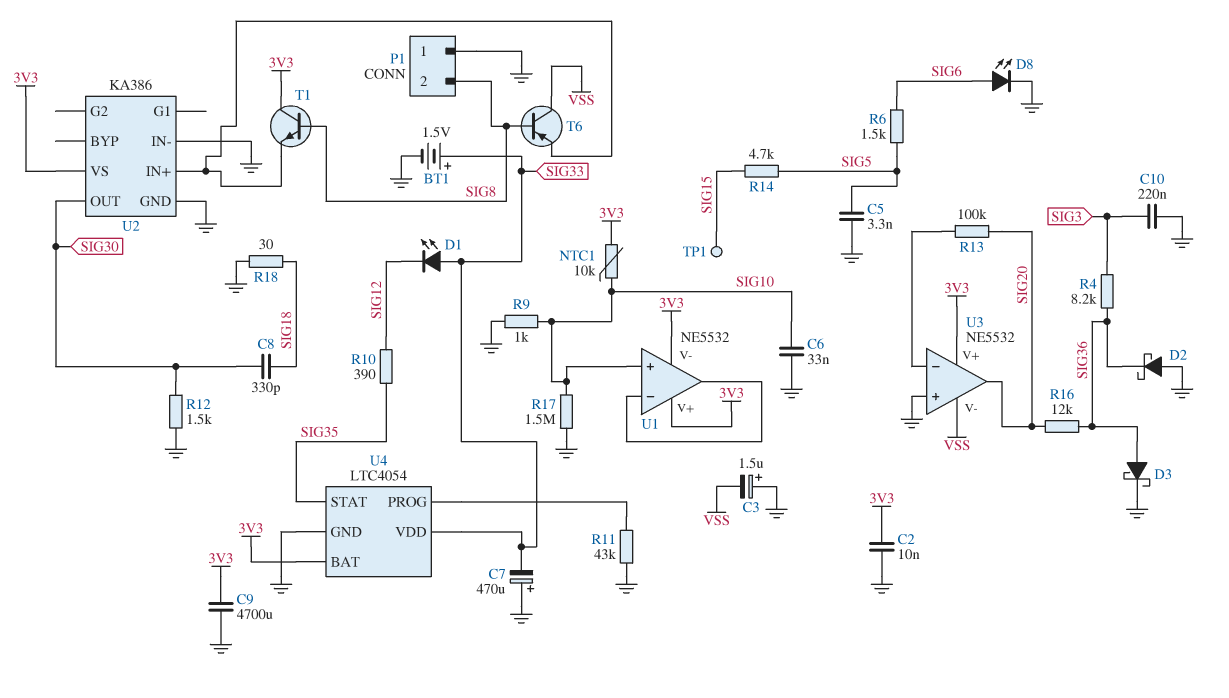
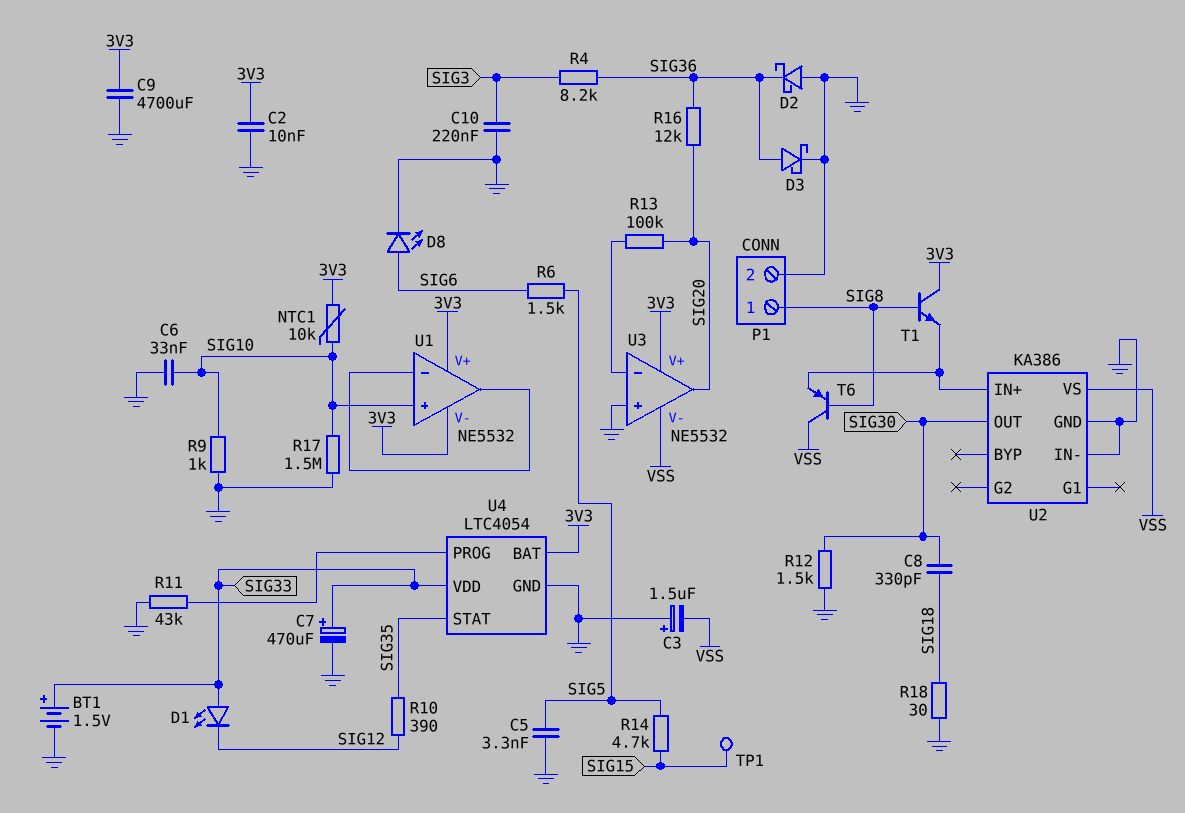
C7: 470uF (plus GND, minus SIG33) -> 470uF (plus SIG33, minus GND)
P1 pin 1: GND -> SIG8
P1 pin 2: SIG8 -> GND
U2 pin VS: 3V3 -> VSS

